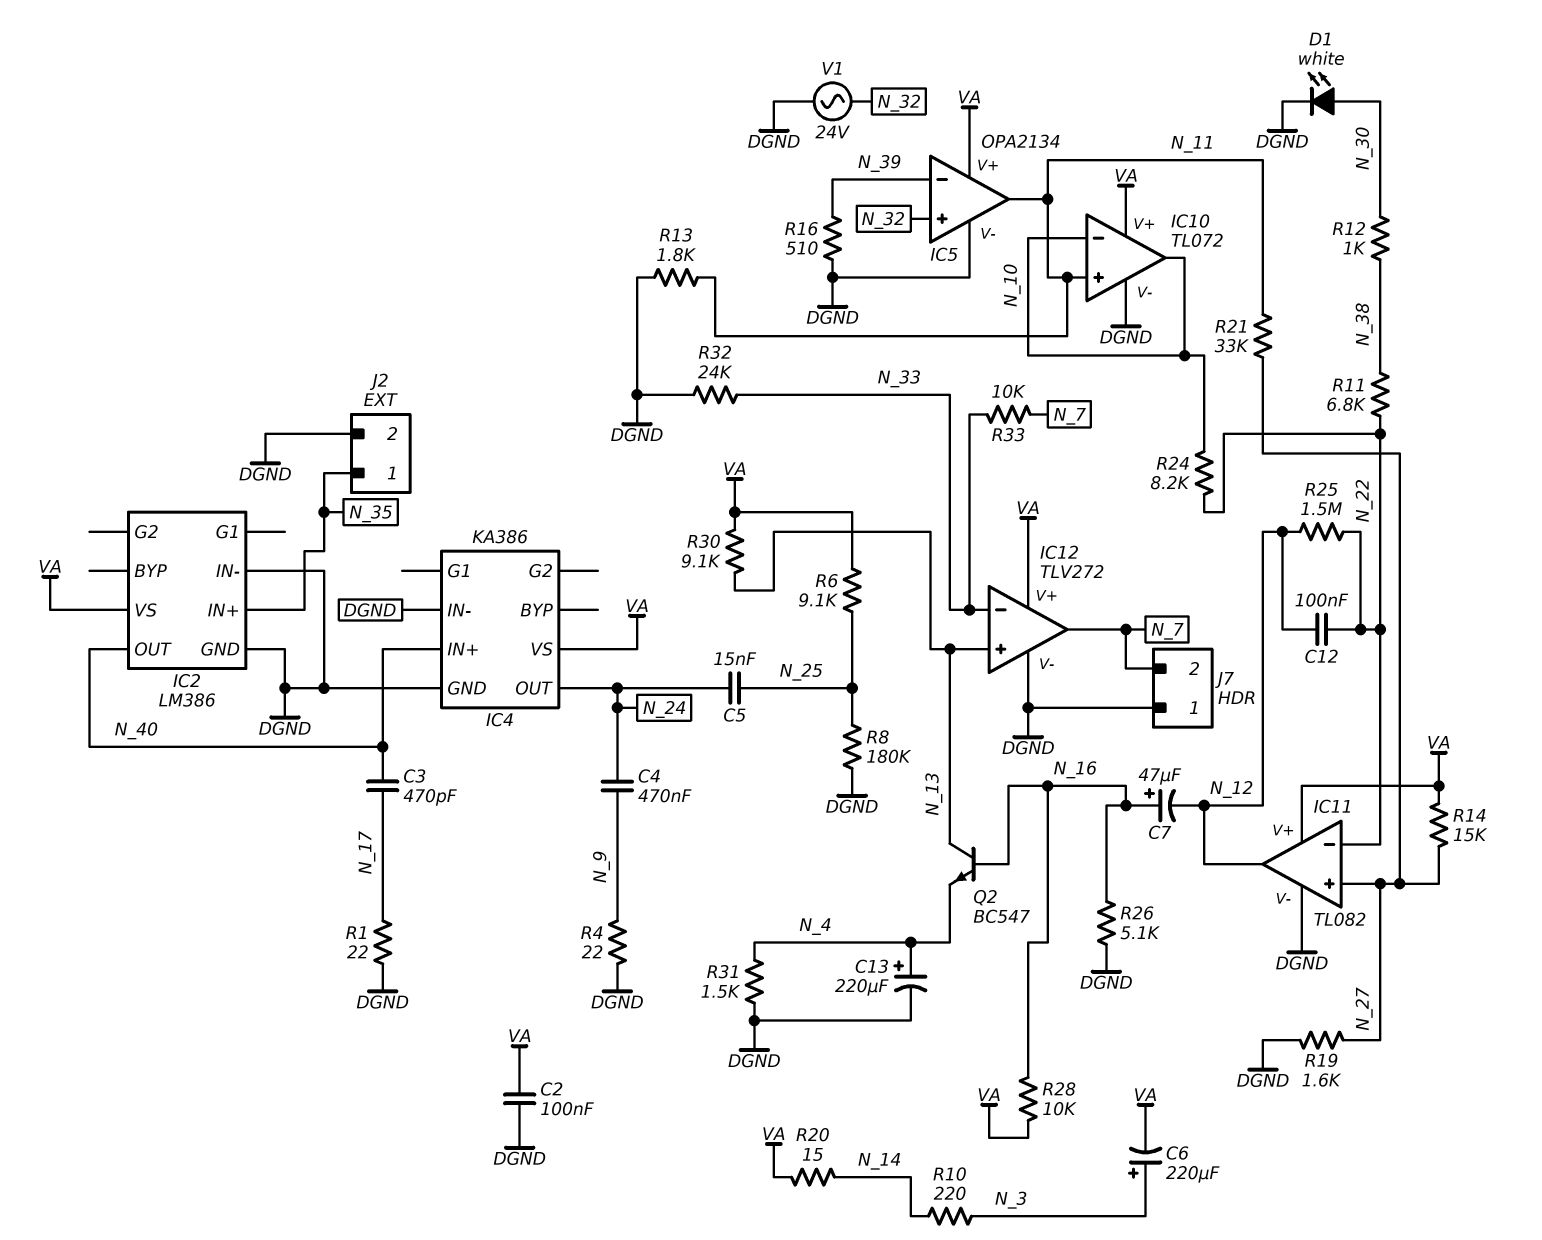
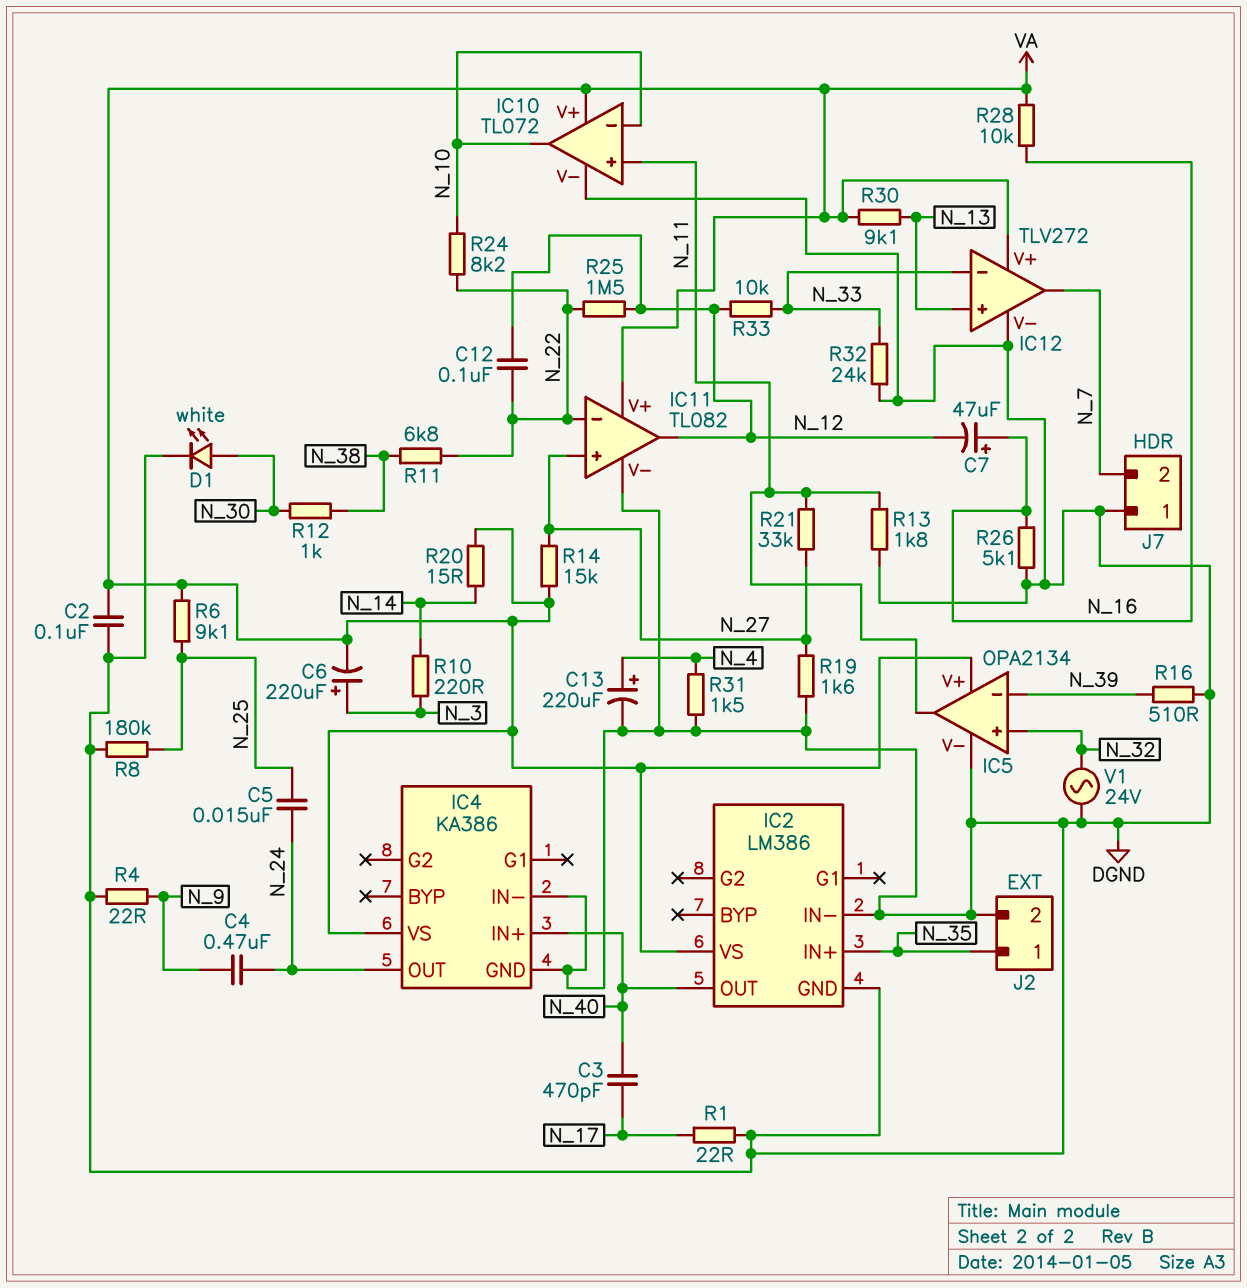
Q2: NPN BC547 (B N_16, C N_13, E N_4) -> none
R33: 10k (N_7, N_33) -> 10k (N_12, N_33)

